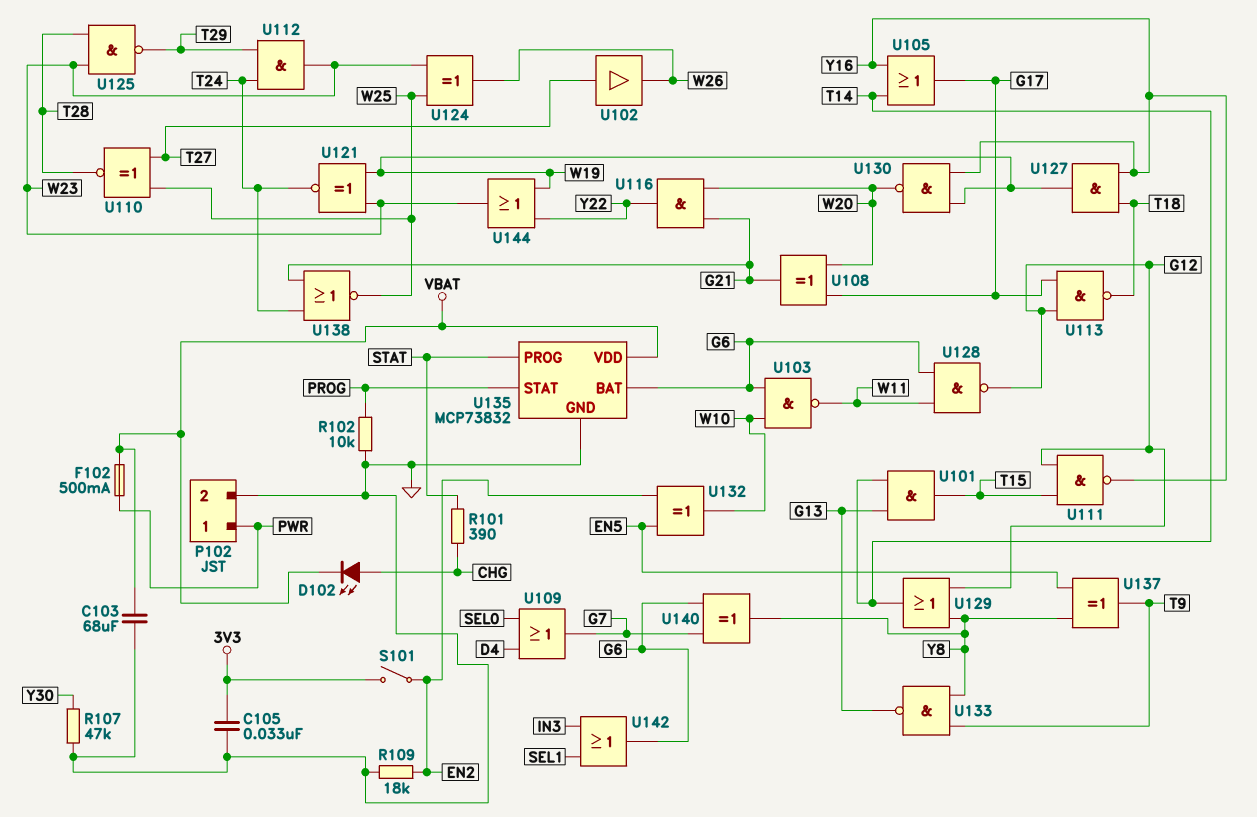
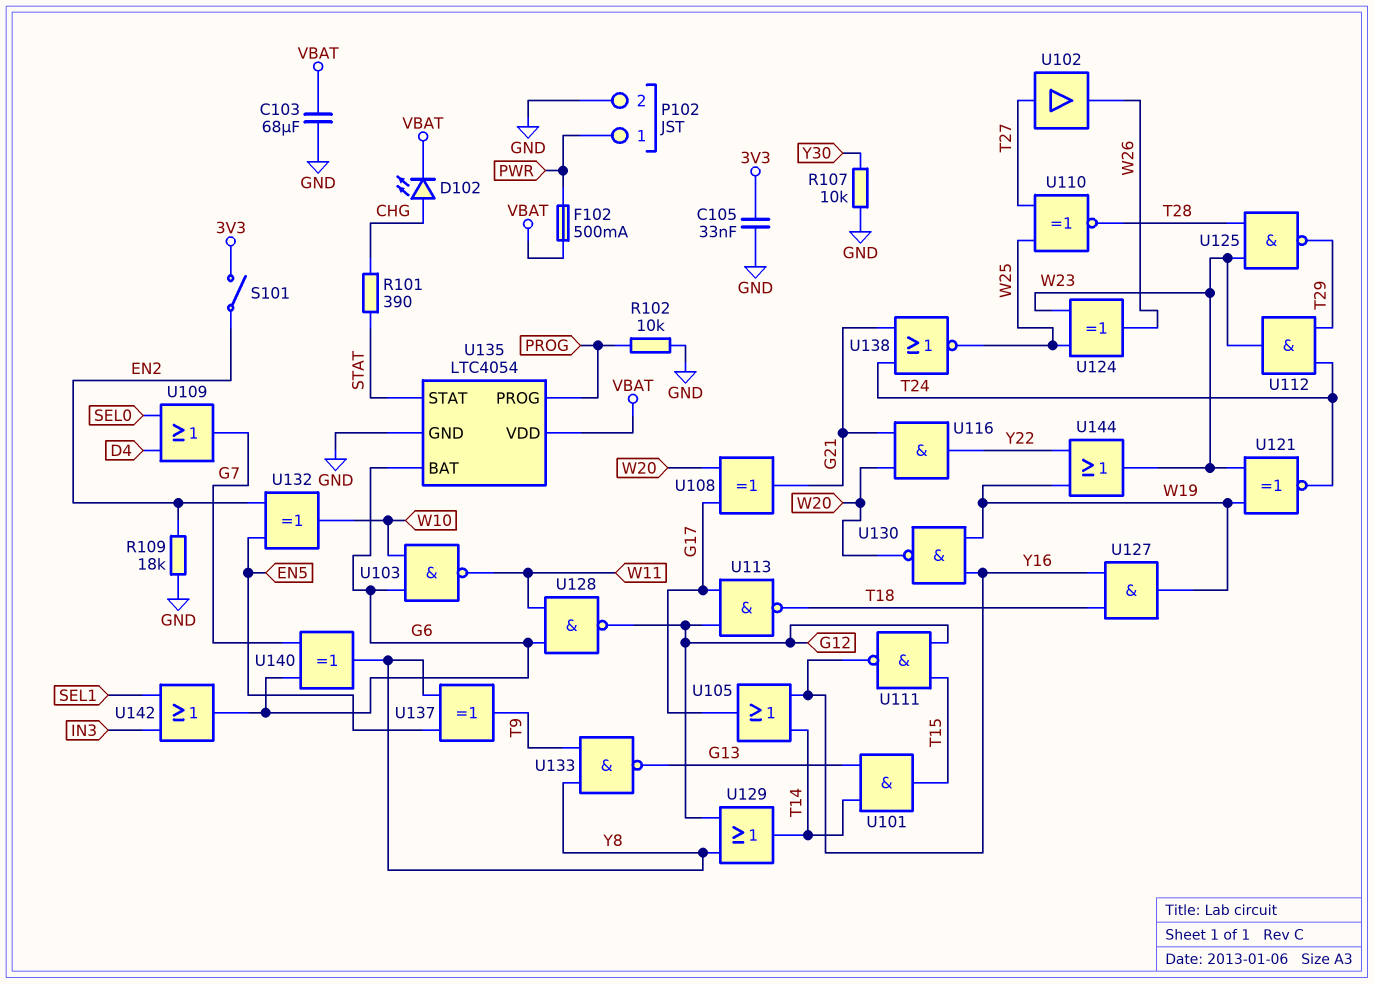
R107: 47k (GND, Y30) -> 10k (GND, Y30)
U135: MCP73832 -> LTC4054
U135 pin PROG: STAT -> PROG
U135 pin STAT: PROG -> STAT

